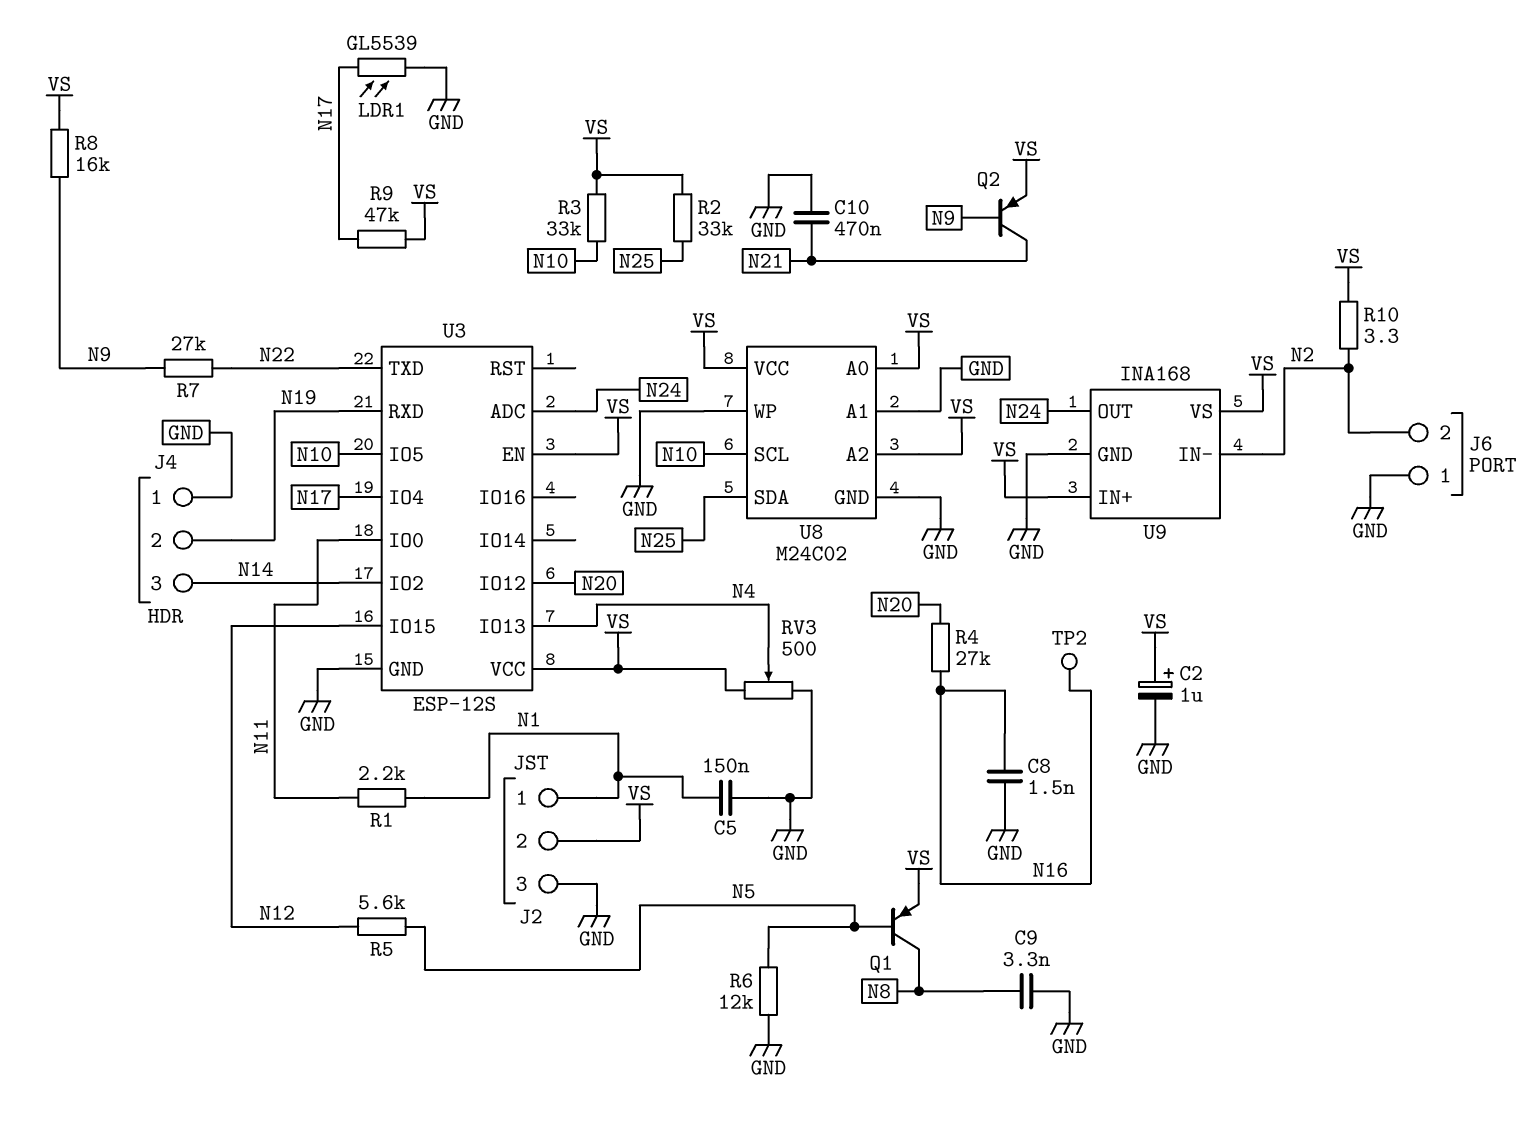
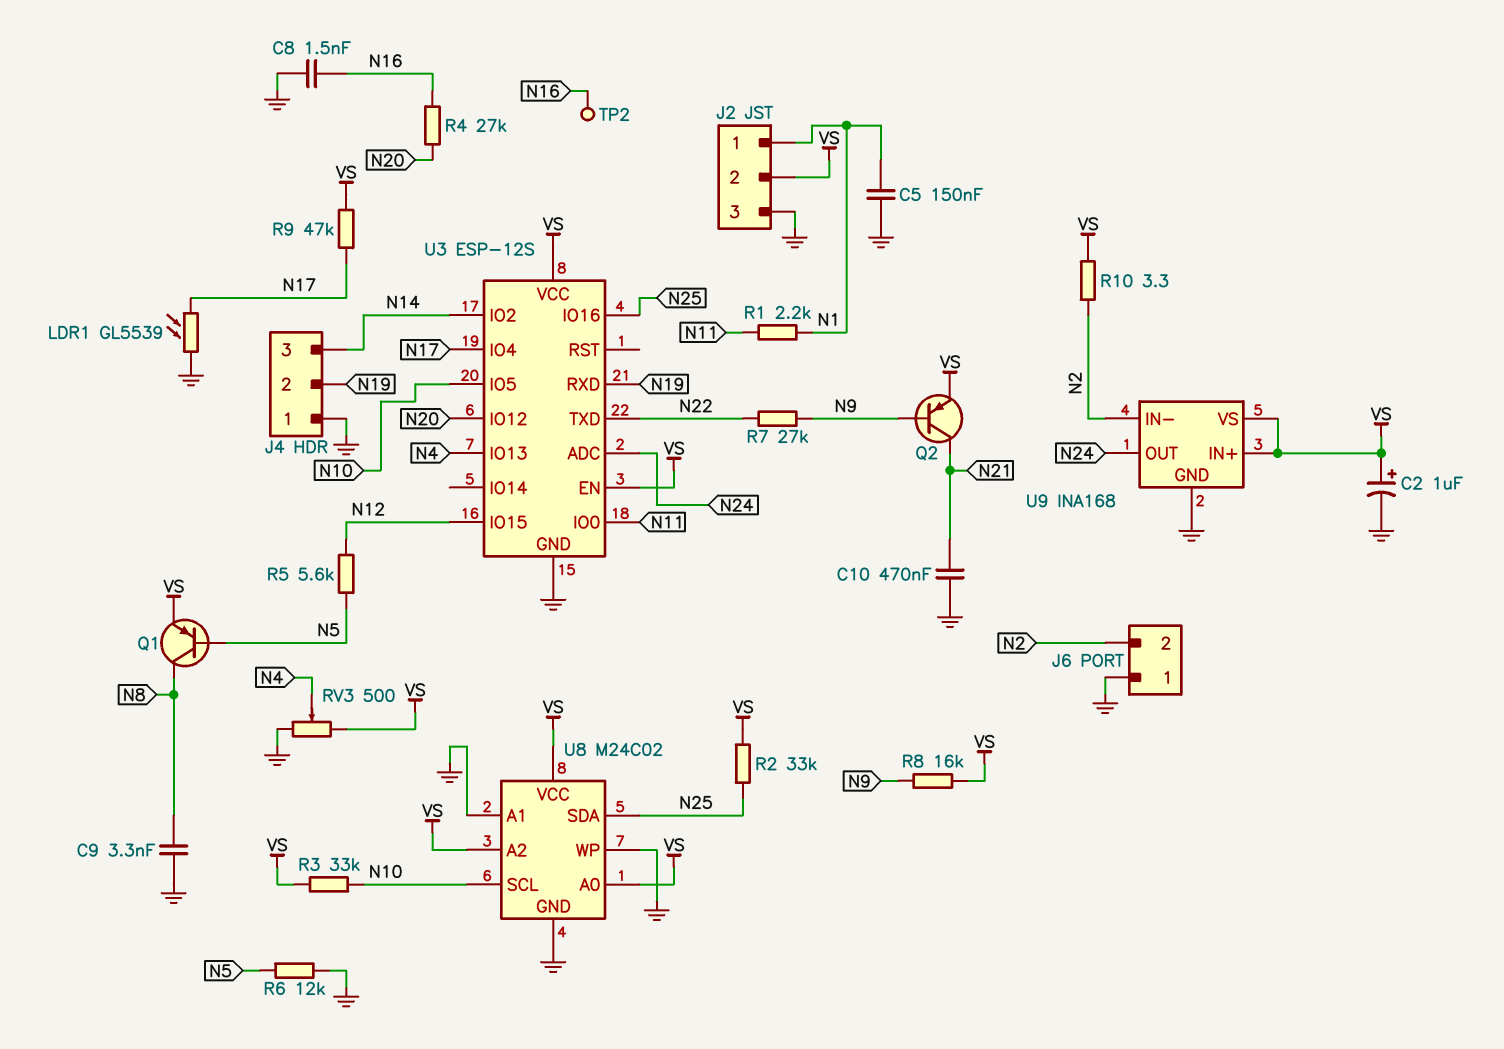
U3 pin IO16: none -> N25

